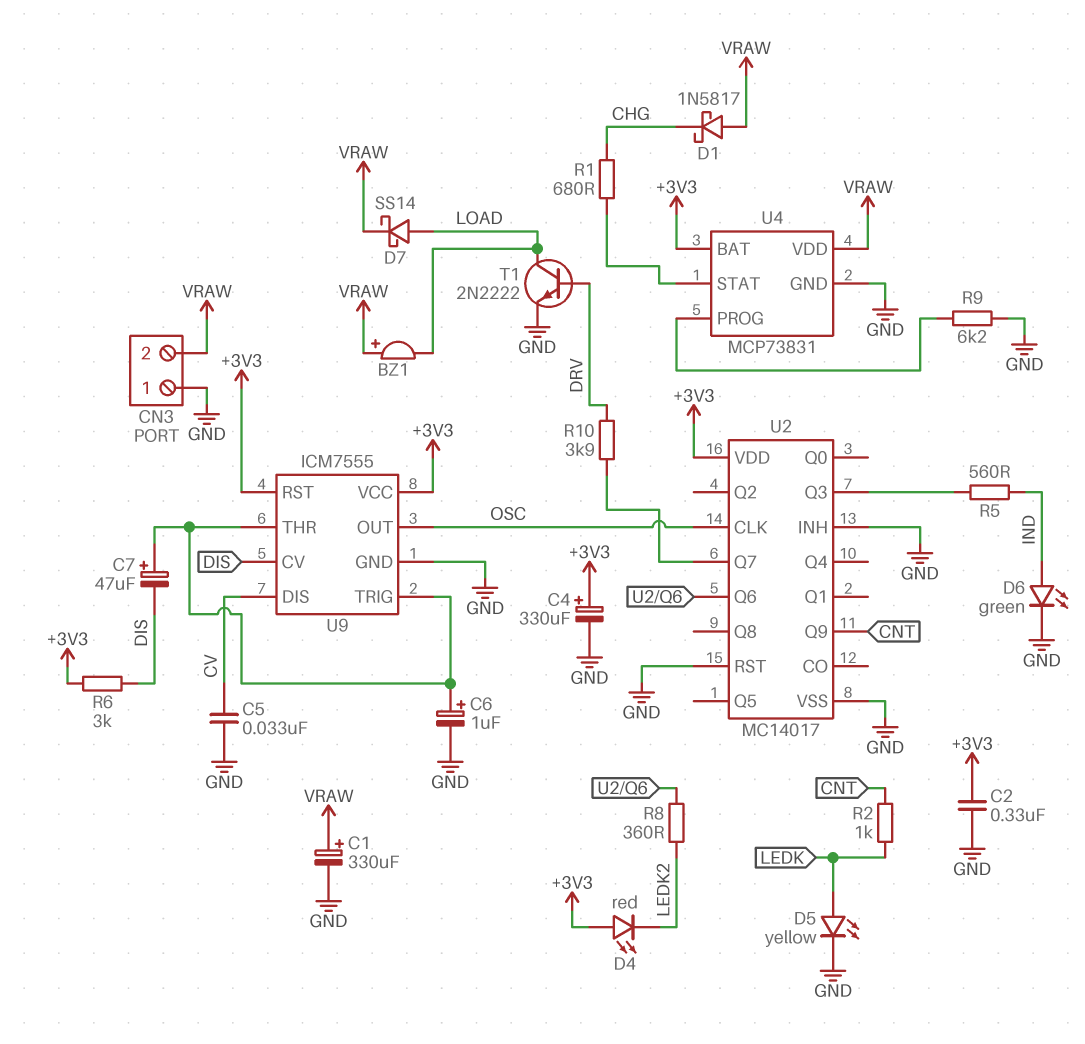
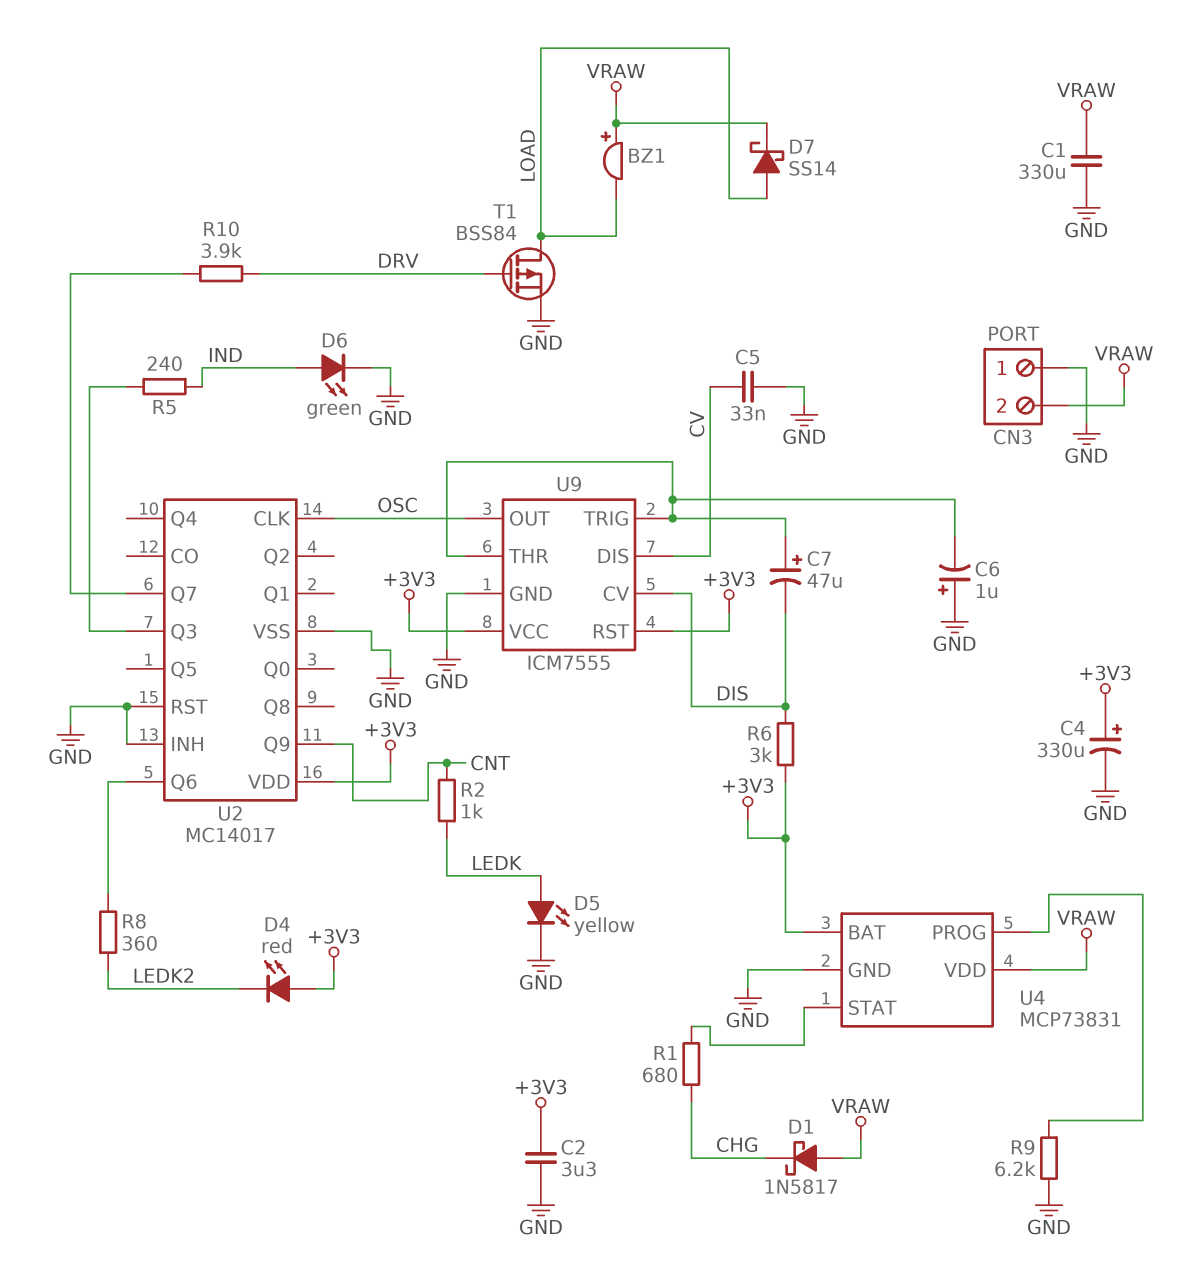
C1: 330uF (plus VRAW, minus GND) -> 330uF (GND, VRAW)
C2: 330nF (+3V3, GND) -> 3.3uF (+3V3, GND)
C6: 1uF (plus U9/THR, minus GND) -> 1uF (plus GND, minus U9/THR)
R5: 560 (IND, U2/Q3) -> 240 (IND, U2/Q3)
T1: NPN 2N2222 (B DRV, C LOAD, E GND) -> PMOS BSS84 (G DRV, D LOAD, S GND)

